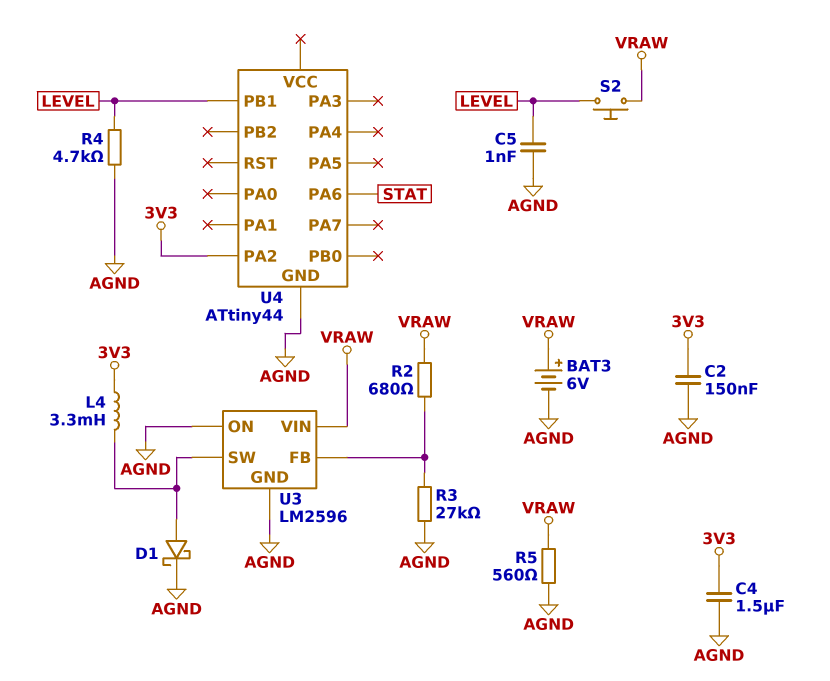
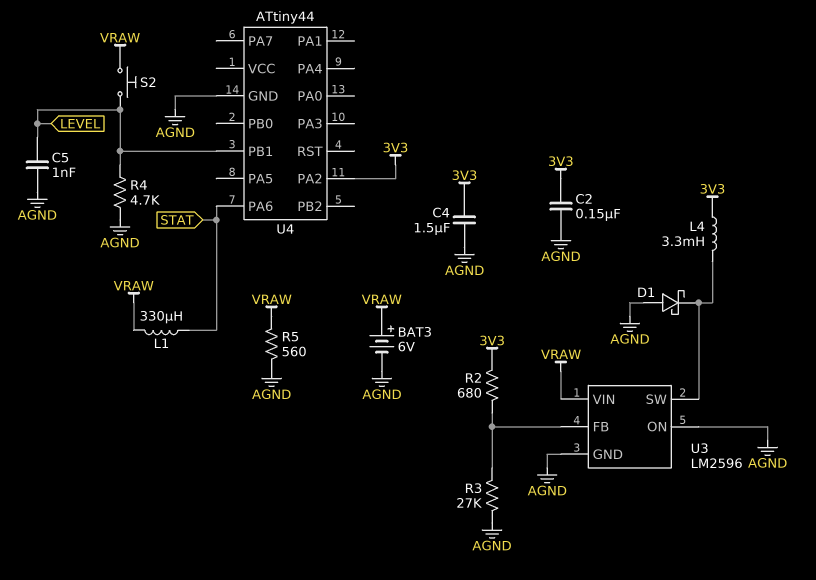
D1: schottky (A U3/SW, K AGND) -> schottky (A AGND, K U3/SW)
L1: none -> 330uH (STAT, VRAW)
R2: 680 (U3/FB, VRAW) -> 680 (3V3, U3/FB)

